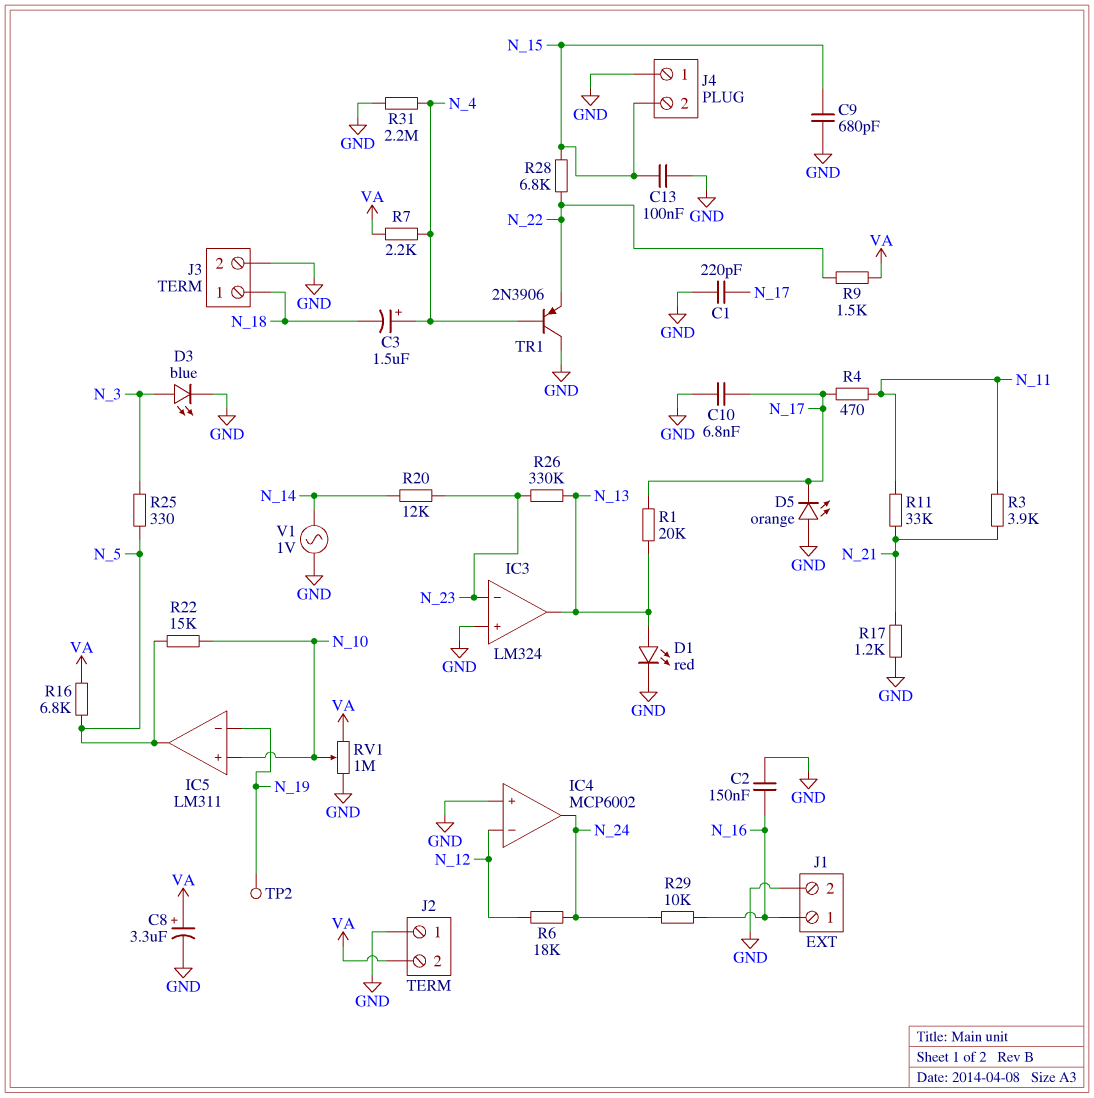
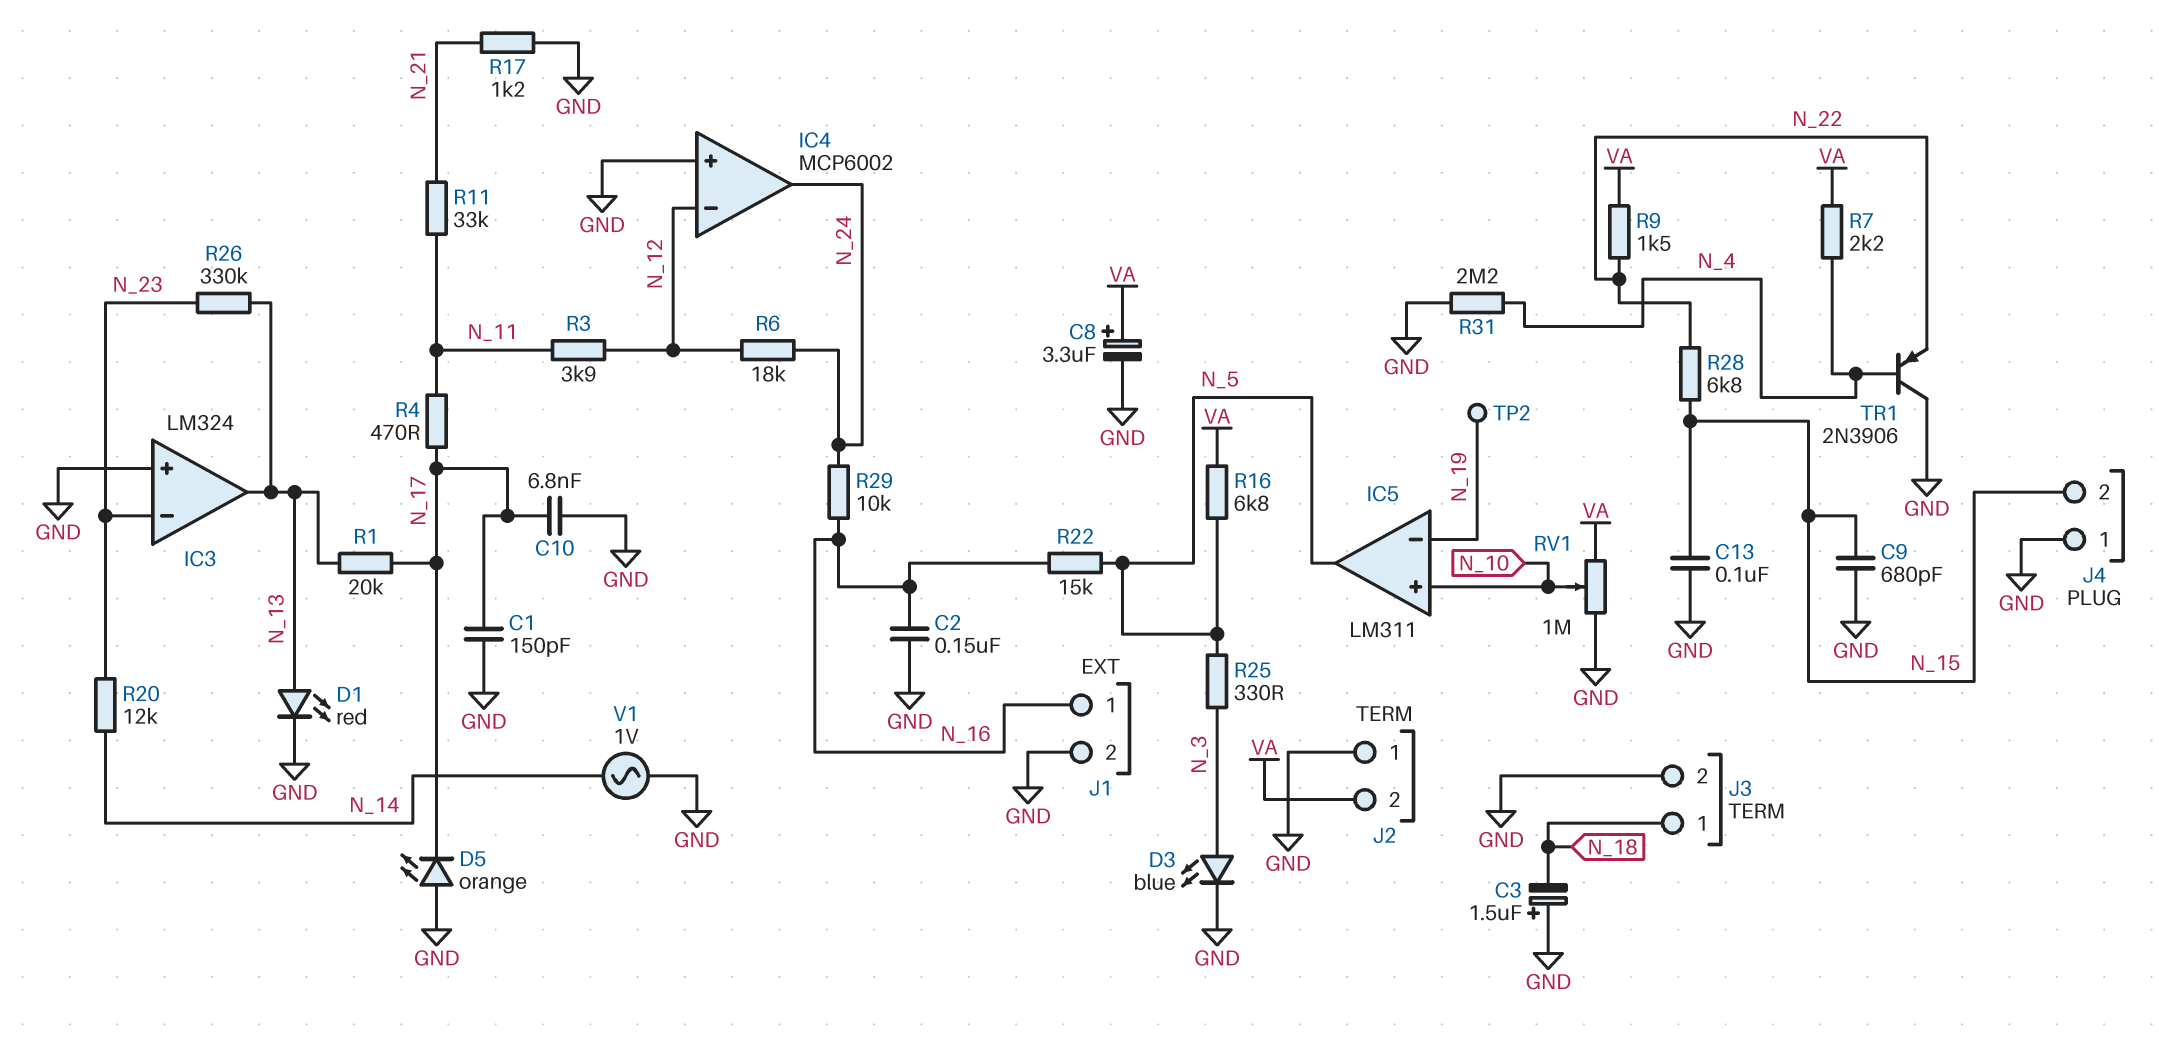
C1: 220pF (GND, N_17) -> 150pF (GND, N_17)
C3: 1.5uF (plus N_4, minus N_18) -> 1.5uF (plus GND, minus N_18)
R3: 3.9k (N_11, N_21) -> 3.9k (N_11, N_12)
R22: 15k (N_5, N_10) -> 15k (N_5, N_16)

